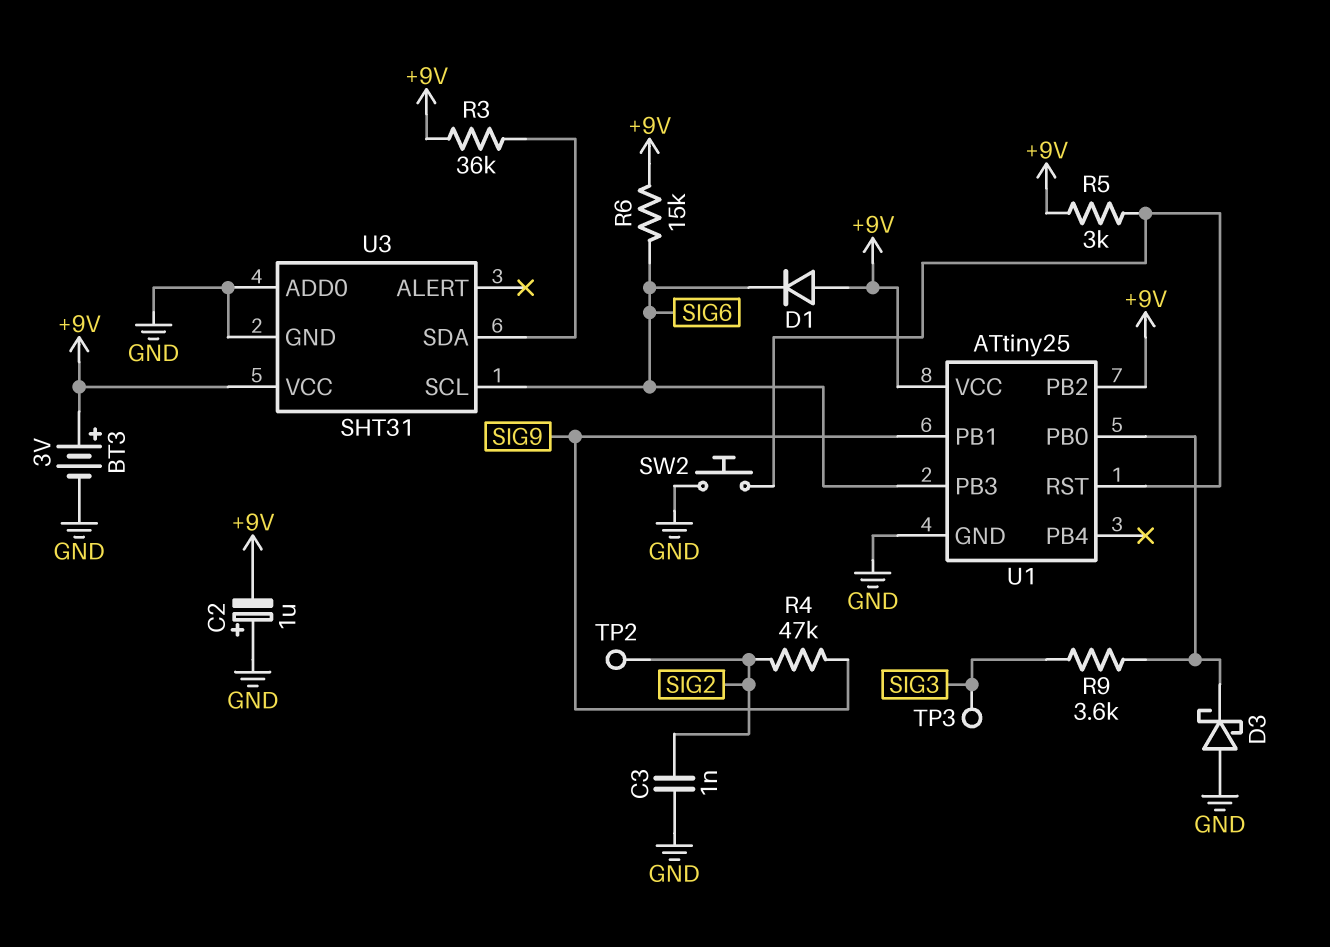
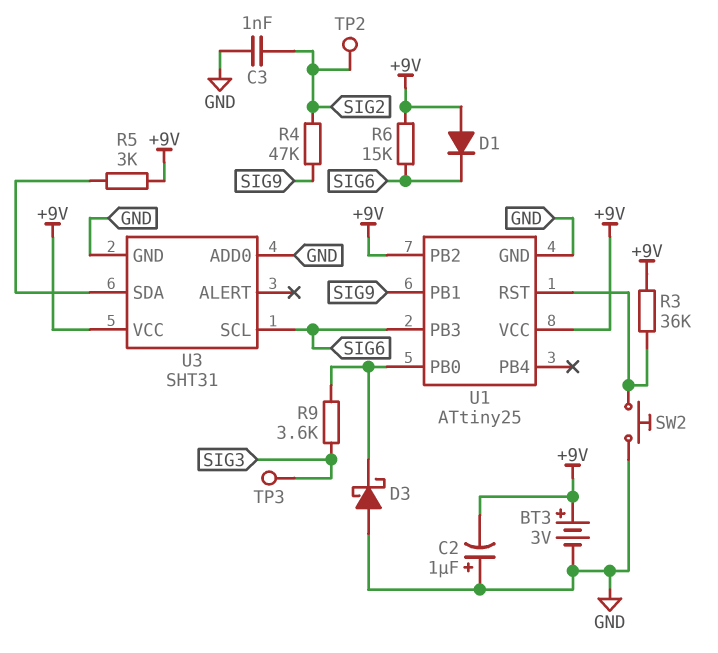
R3: 36k (+9V, U3/SDA) -> 36k (+9V, U1/RST)
R5: 3k (+9V, U1/RST) -> 3k (+9V, U3/SDA)

